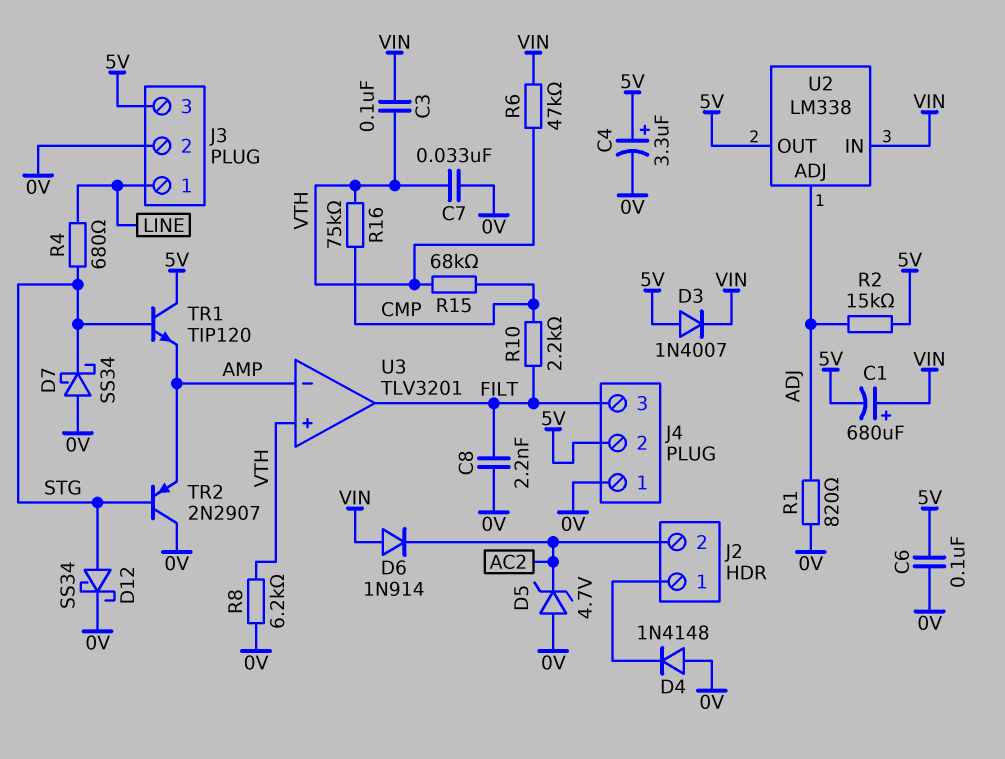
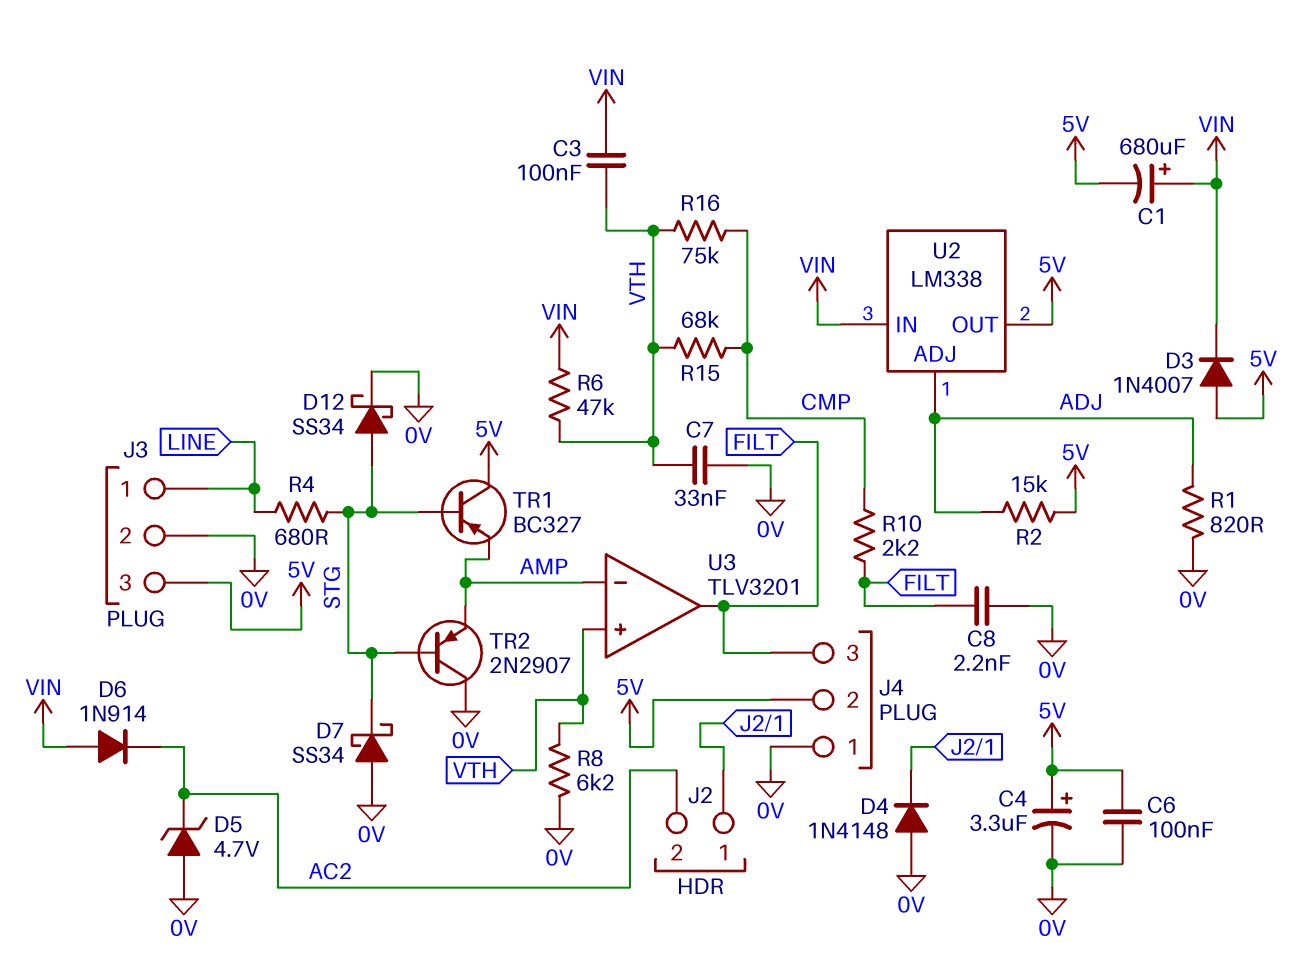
TR1: NPN TIP120 (B STG, C 5V, E AMP) -> PNP BC327 (B STG, C 5V, E AMP)

